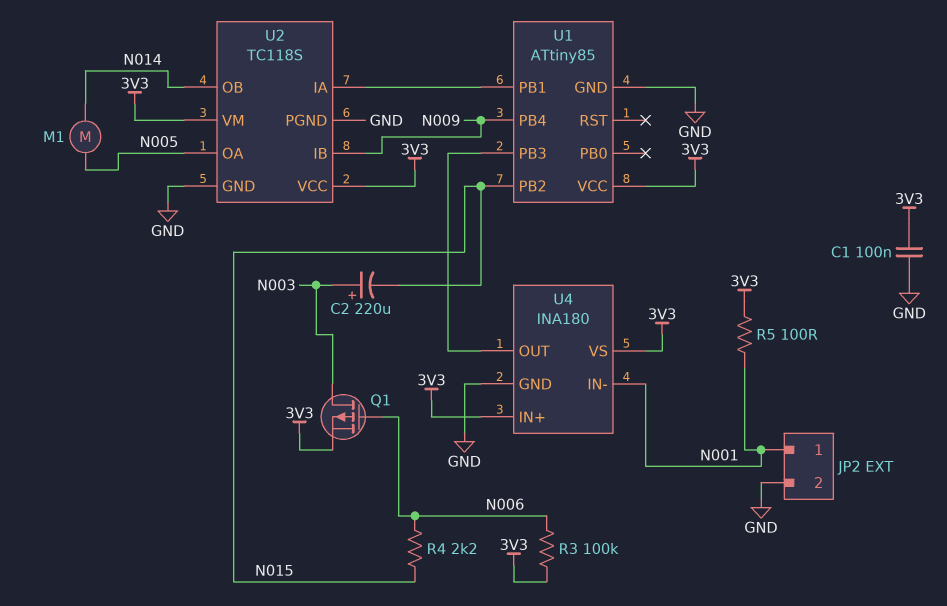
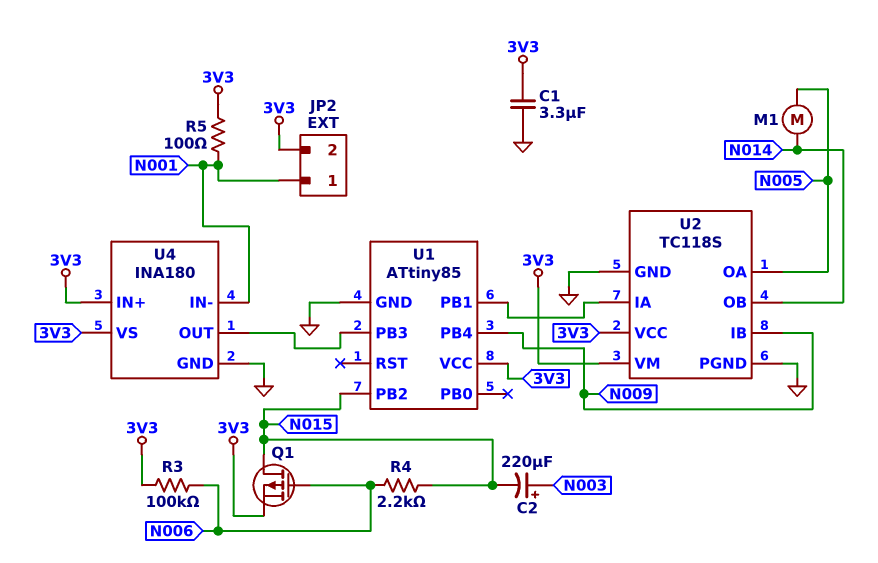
C1: 100nF (3V3, GND) -> 3.3uF (3V3, GND)
JP2 pin 2: GND -> 3V3
Q1: PMOS (G N006, D N003, S 3V3) -> PMOS (G N006, D N015, S 3V3)

